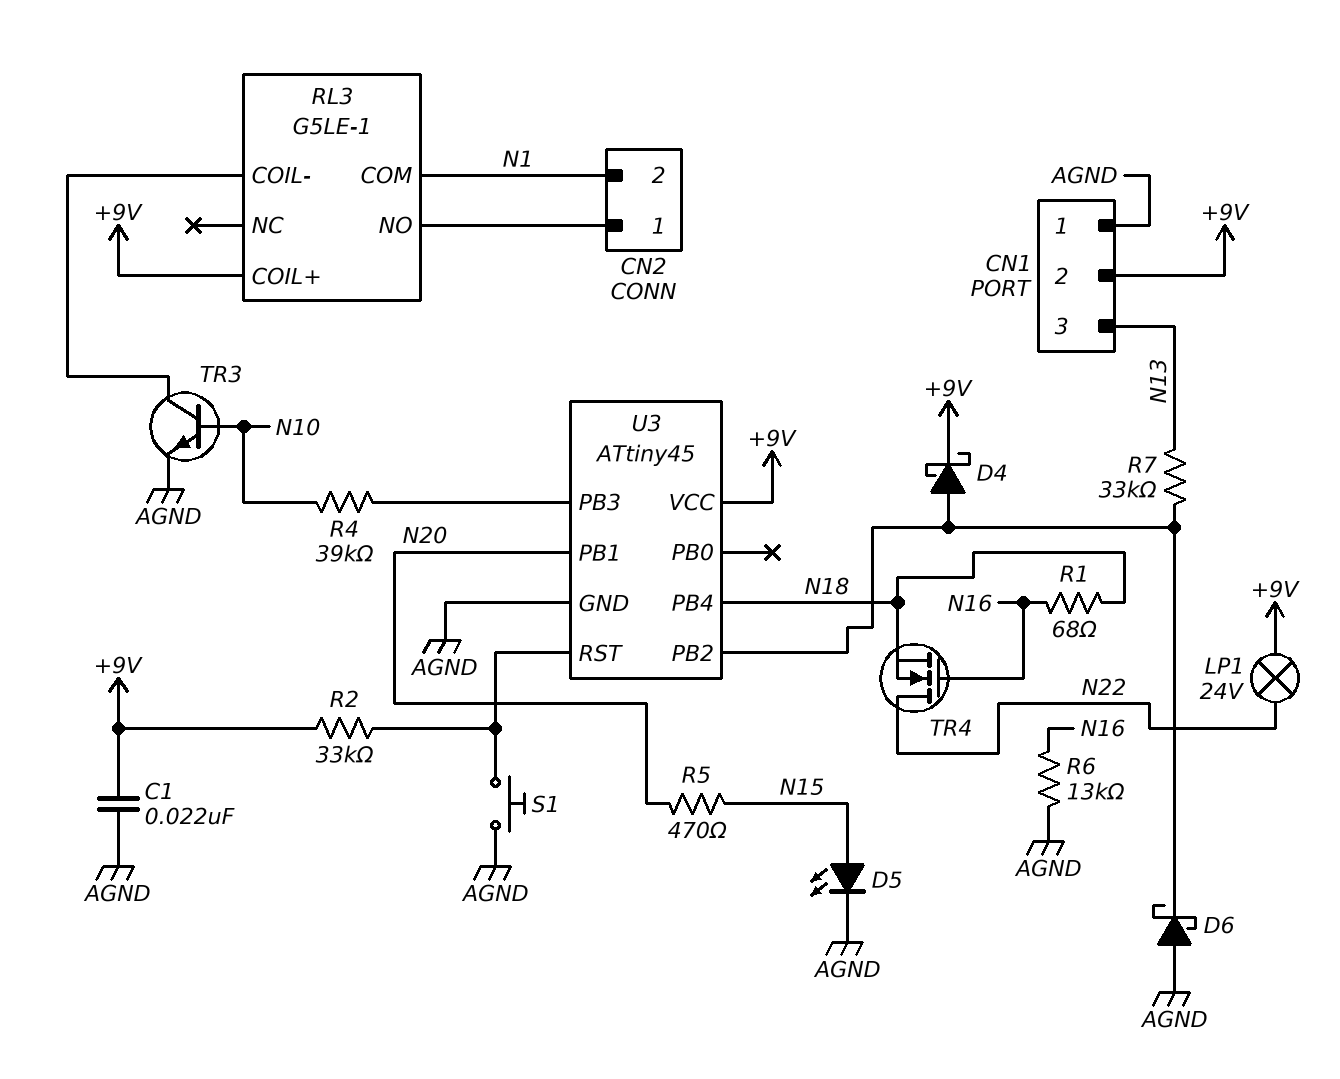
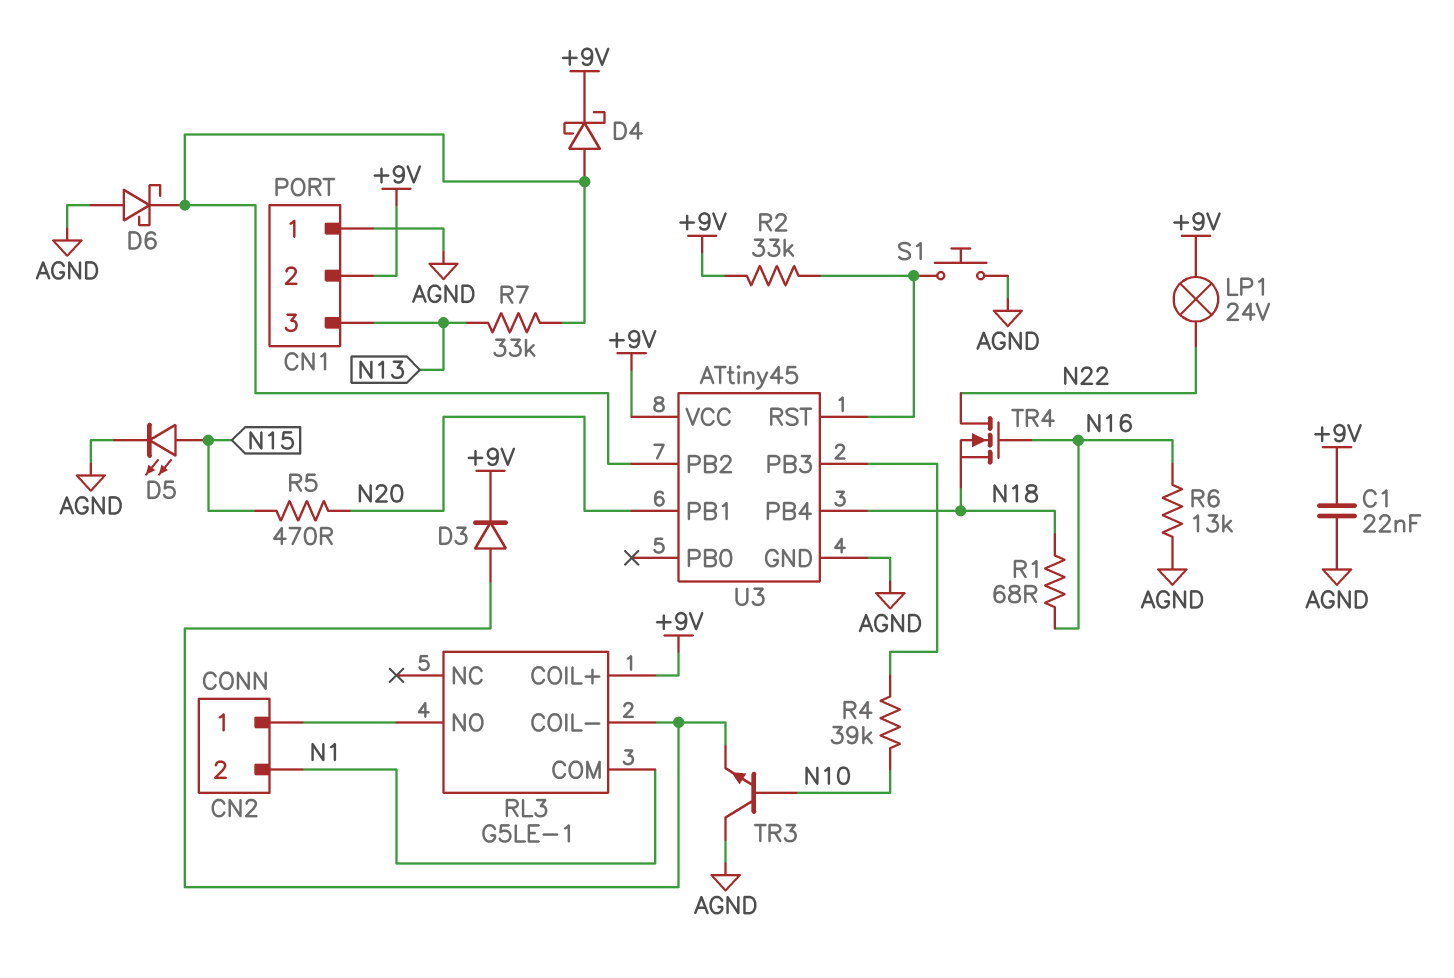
D3: none -> diode (A RL3/COIL-, K +9V)
TR3: NPN (B N10, C RL3/COIL-, E AGND) -> NPN (B N10, C AGND, E RL3/COIL-)

